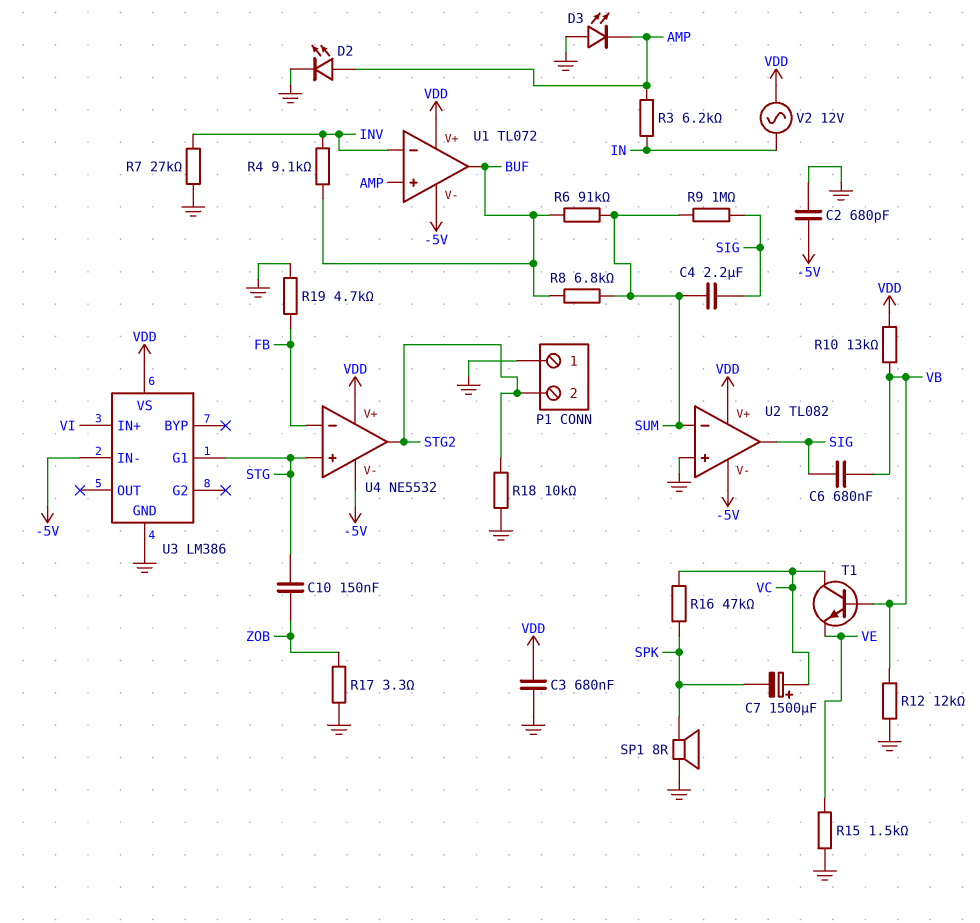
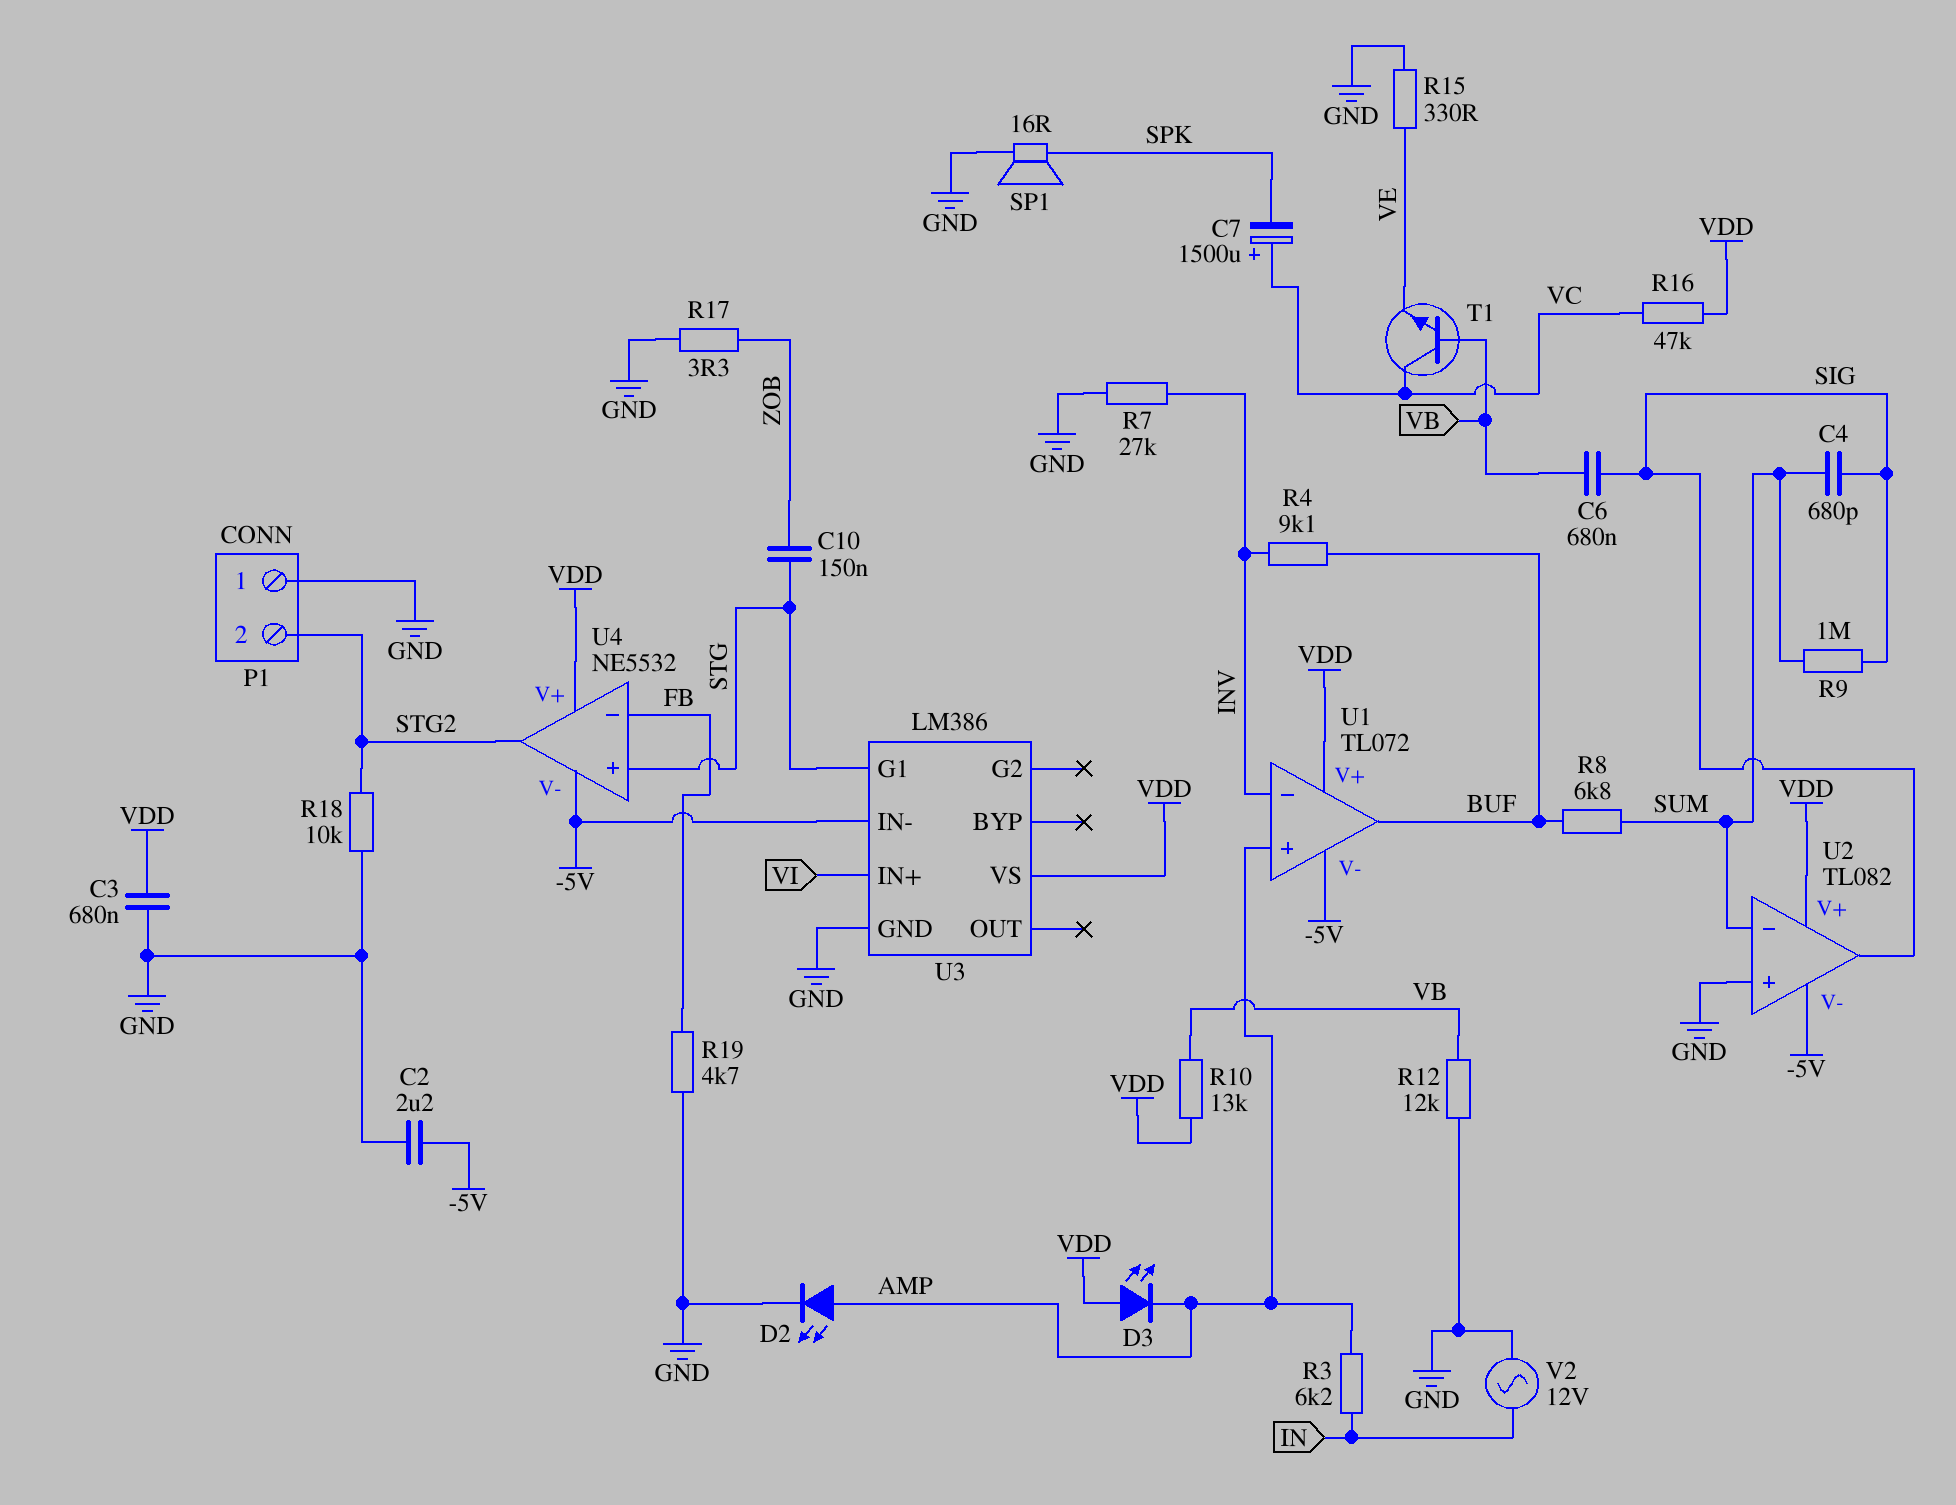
C2: 680pF (-5V, GND) -> 2.2uF (-5V, GND)
C4: 2.2uF (SIG, SUM) -> 680pF (SIG, SUM)
D3: LED (A GND, K AMP) -> LED (A VDD, K AMP)
R6: 91k (BUF, SUM) -> none
R15: 1.5k (GND, VE) -> 330 (GND, VE)
R16: 47k (SPK, VC) -> 47k (VC, VDD)
SP1: speaker 8R (GND, SPK) -> speaker 16R (GND, SPK)
V2: AC 12V (IN, VDD) -> AC 12V (GND, IN)

